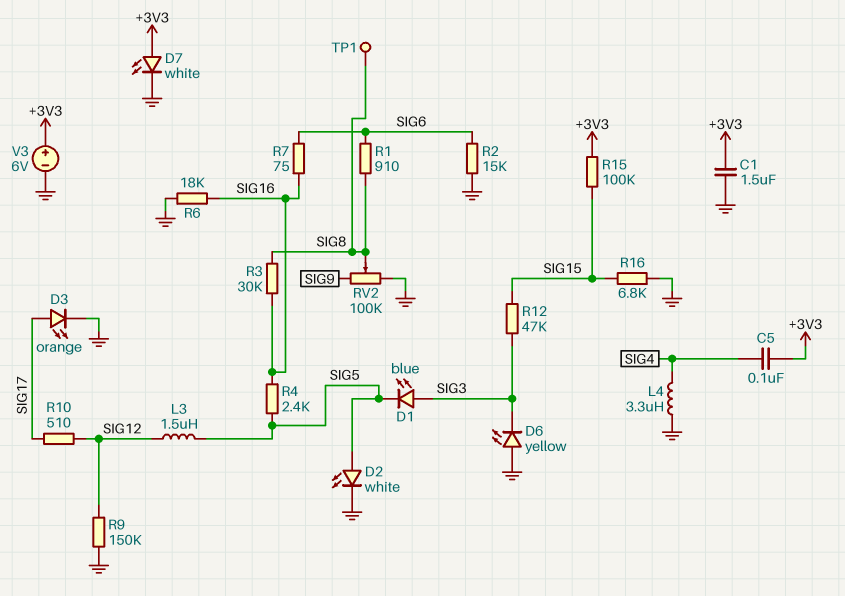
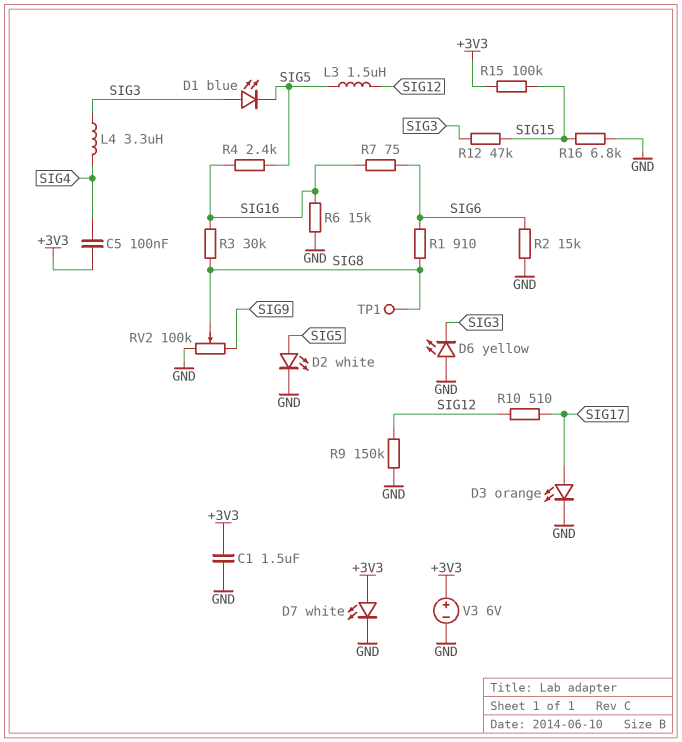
L4: 3.3uH (GND, SIG4) -> 3.3uH (SIG3, SIG4)
R6: 18k (GND, SIG16) -> 15k (GND, SIG16)

